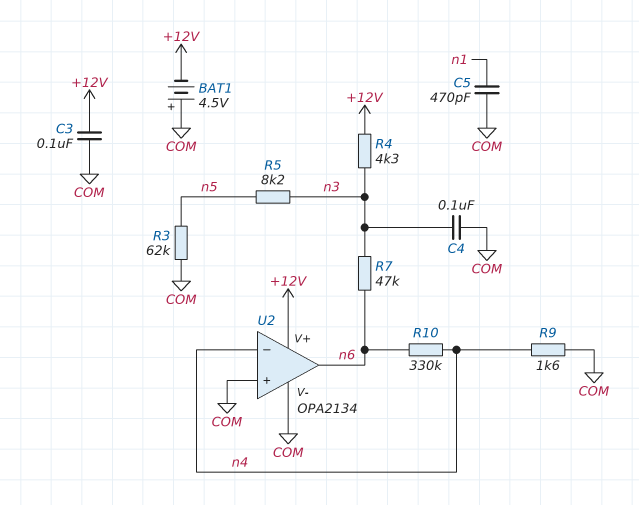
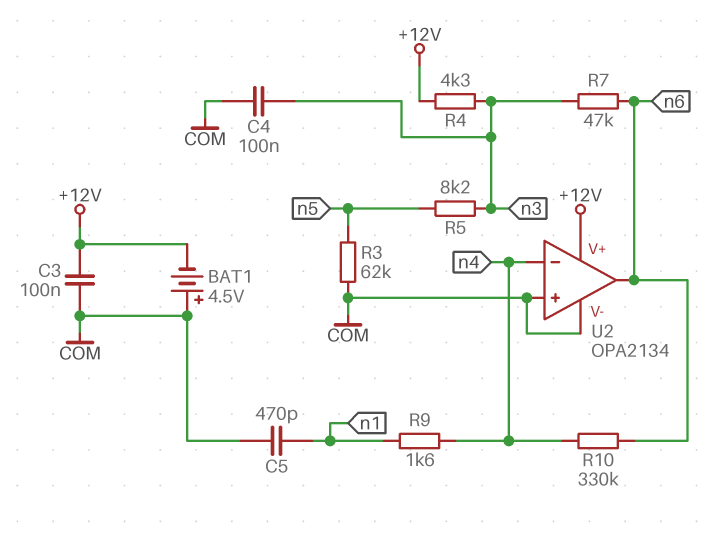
R9: 1.6k (COM, n4) -> 1.6k (n1, n4)

